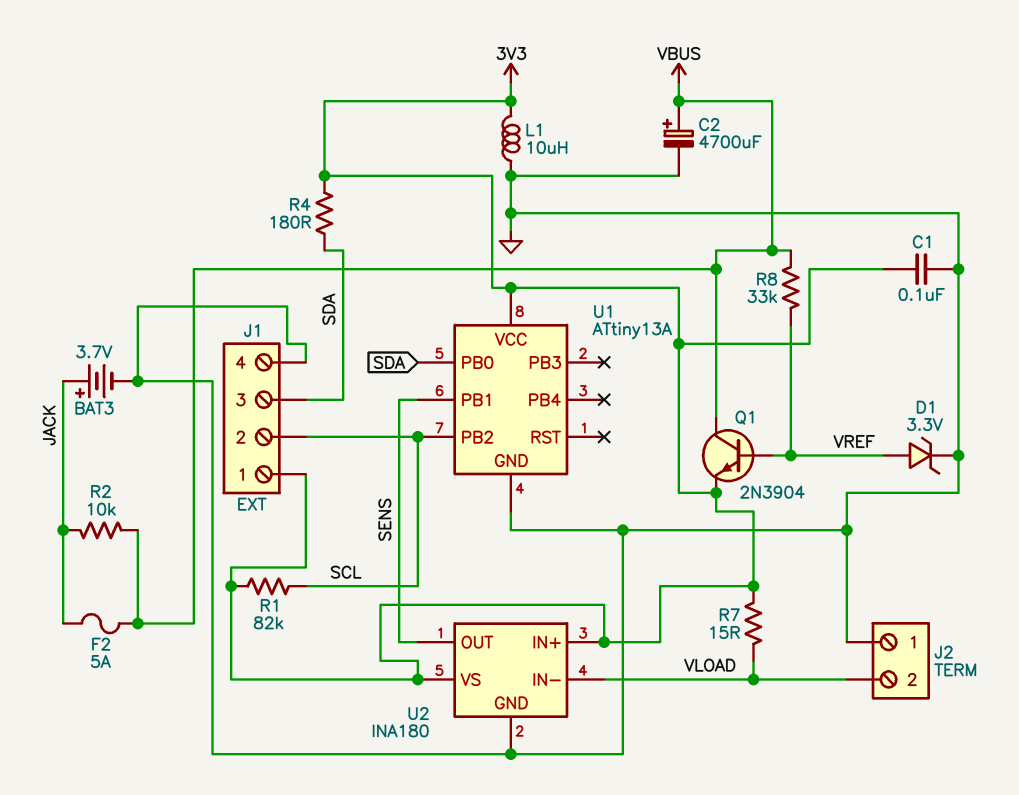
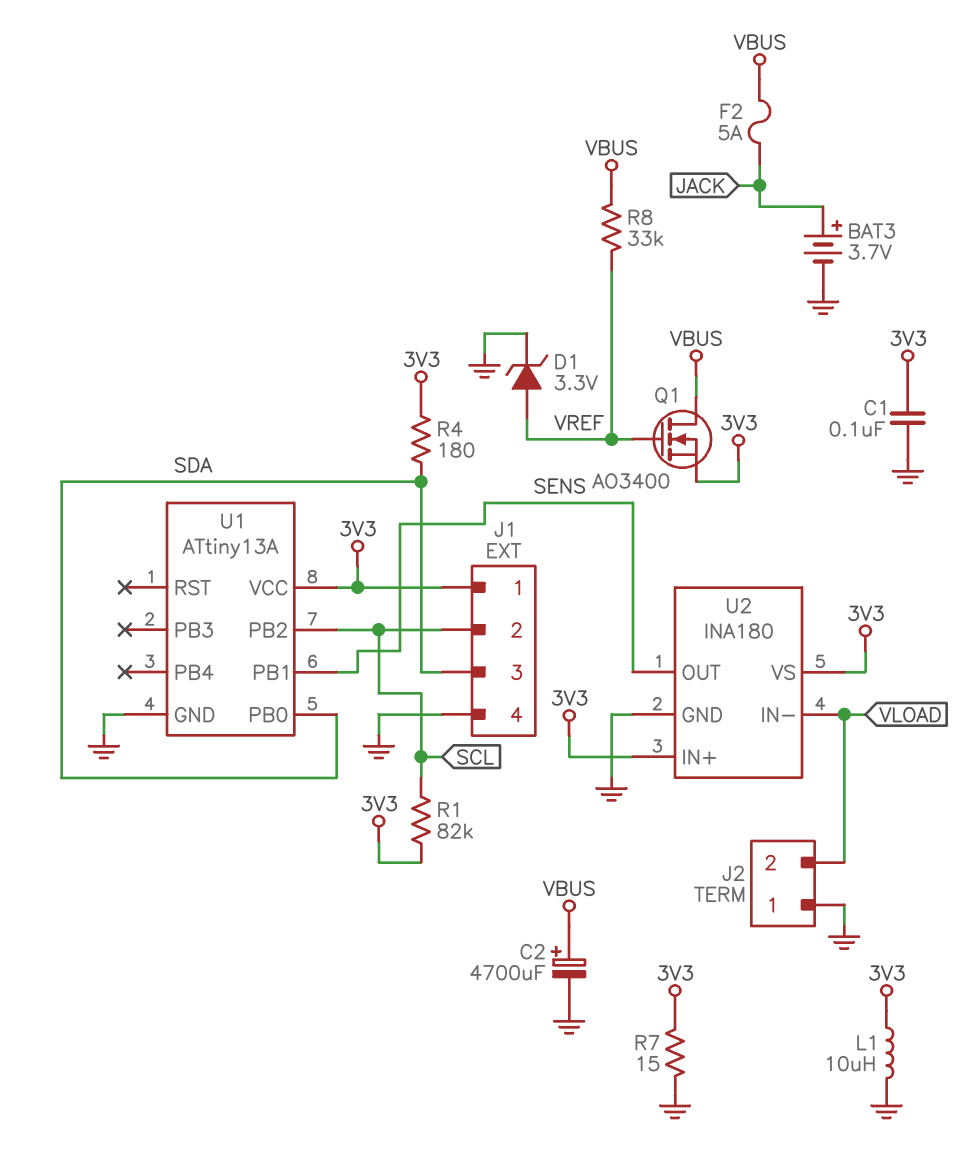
Q1: NPN 2N3904 (B VREF, C VBUS, E 3V3) -> NMOS AO3400 (G VREF, D VBUS, S 3V3)
R2: 10k (JACK, VBUS) -> none
R7: 15 (3V3, VLOAD) -> 15 (3V3, GND)

